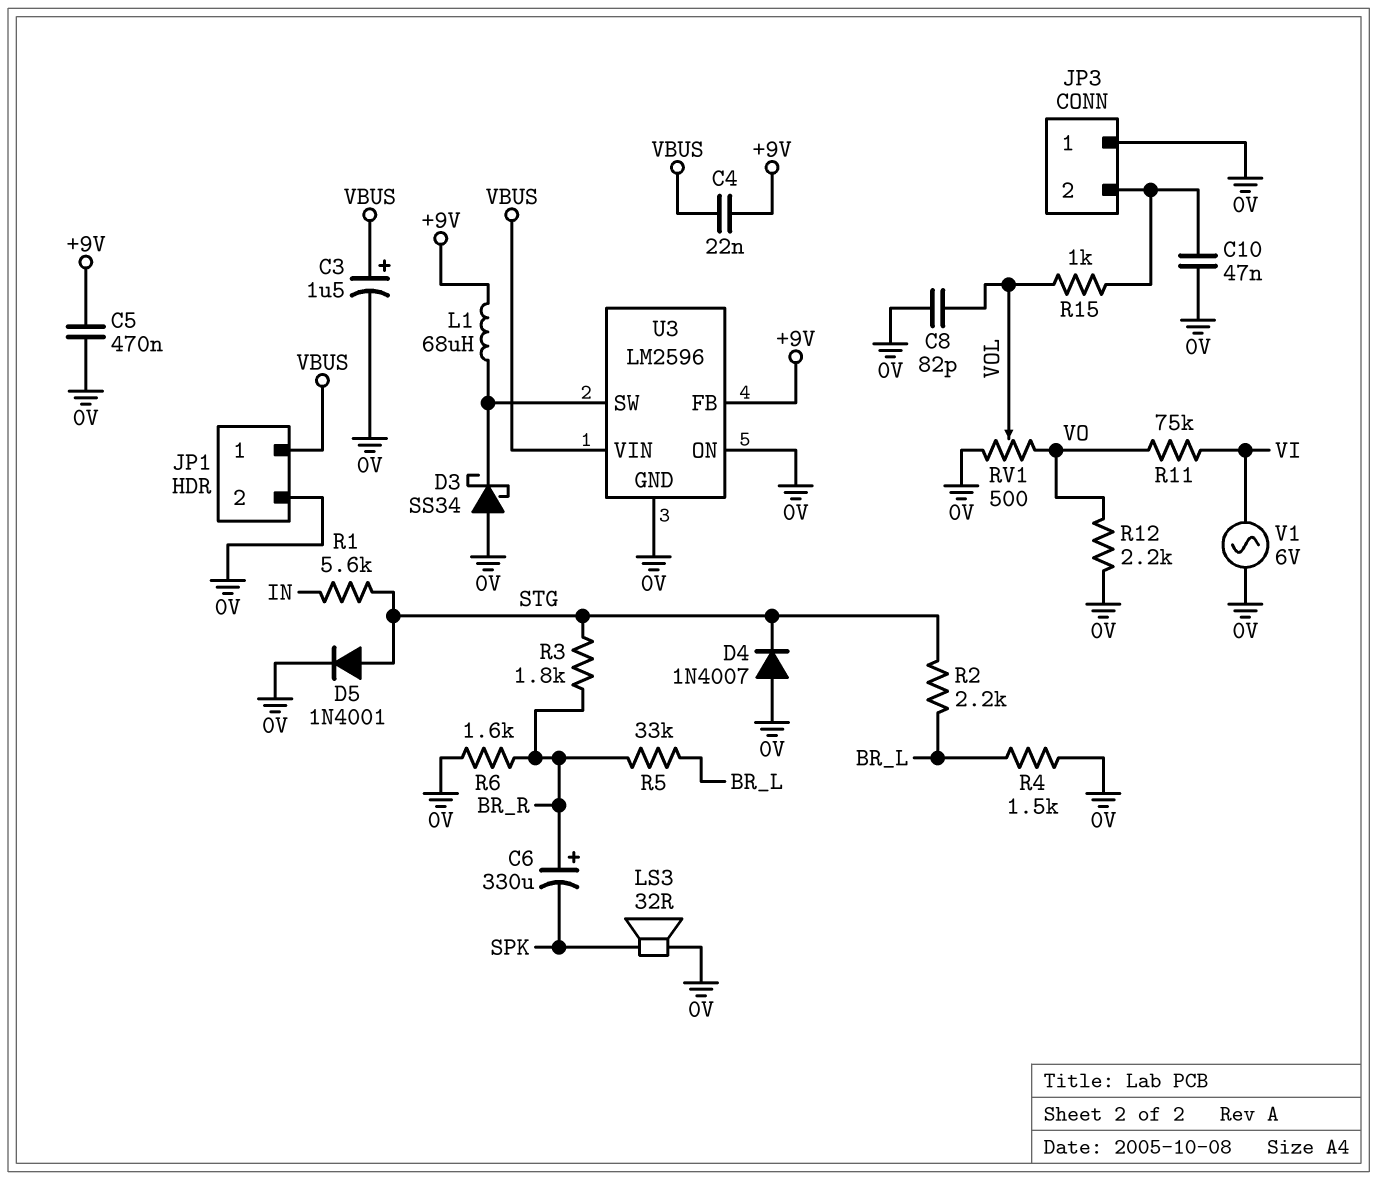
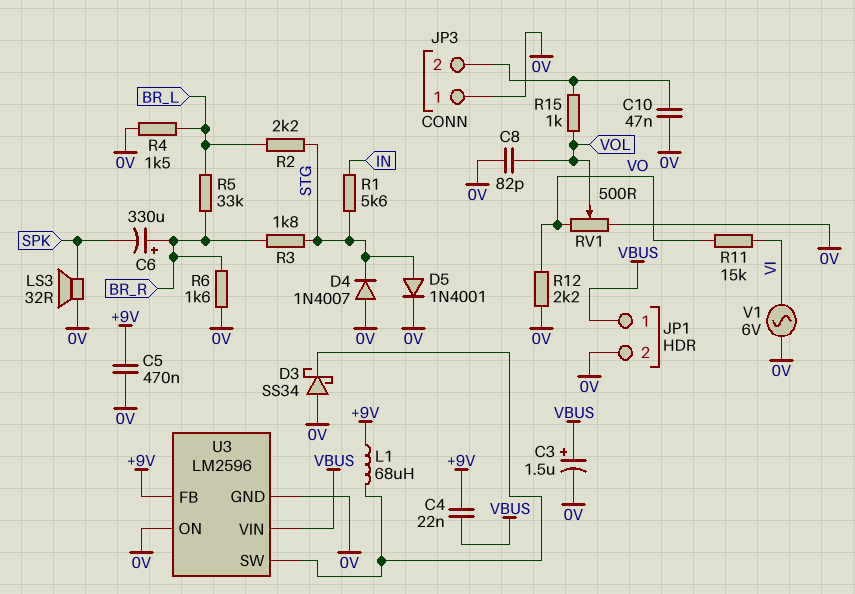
R11: 75k (VI, VO) -> 15k (VI, VO)

